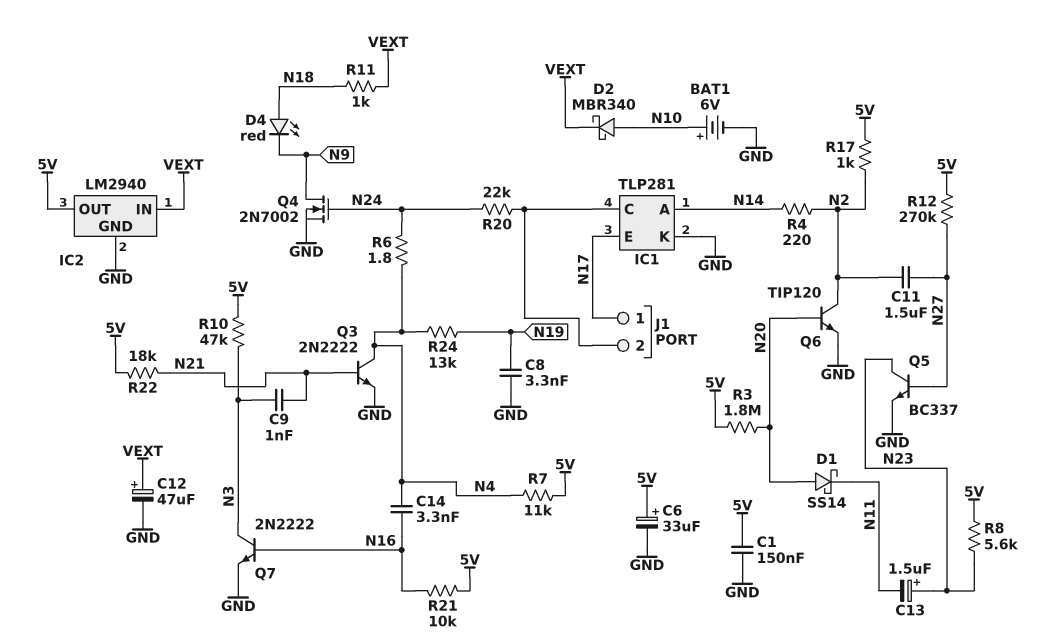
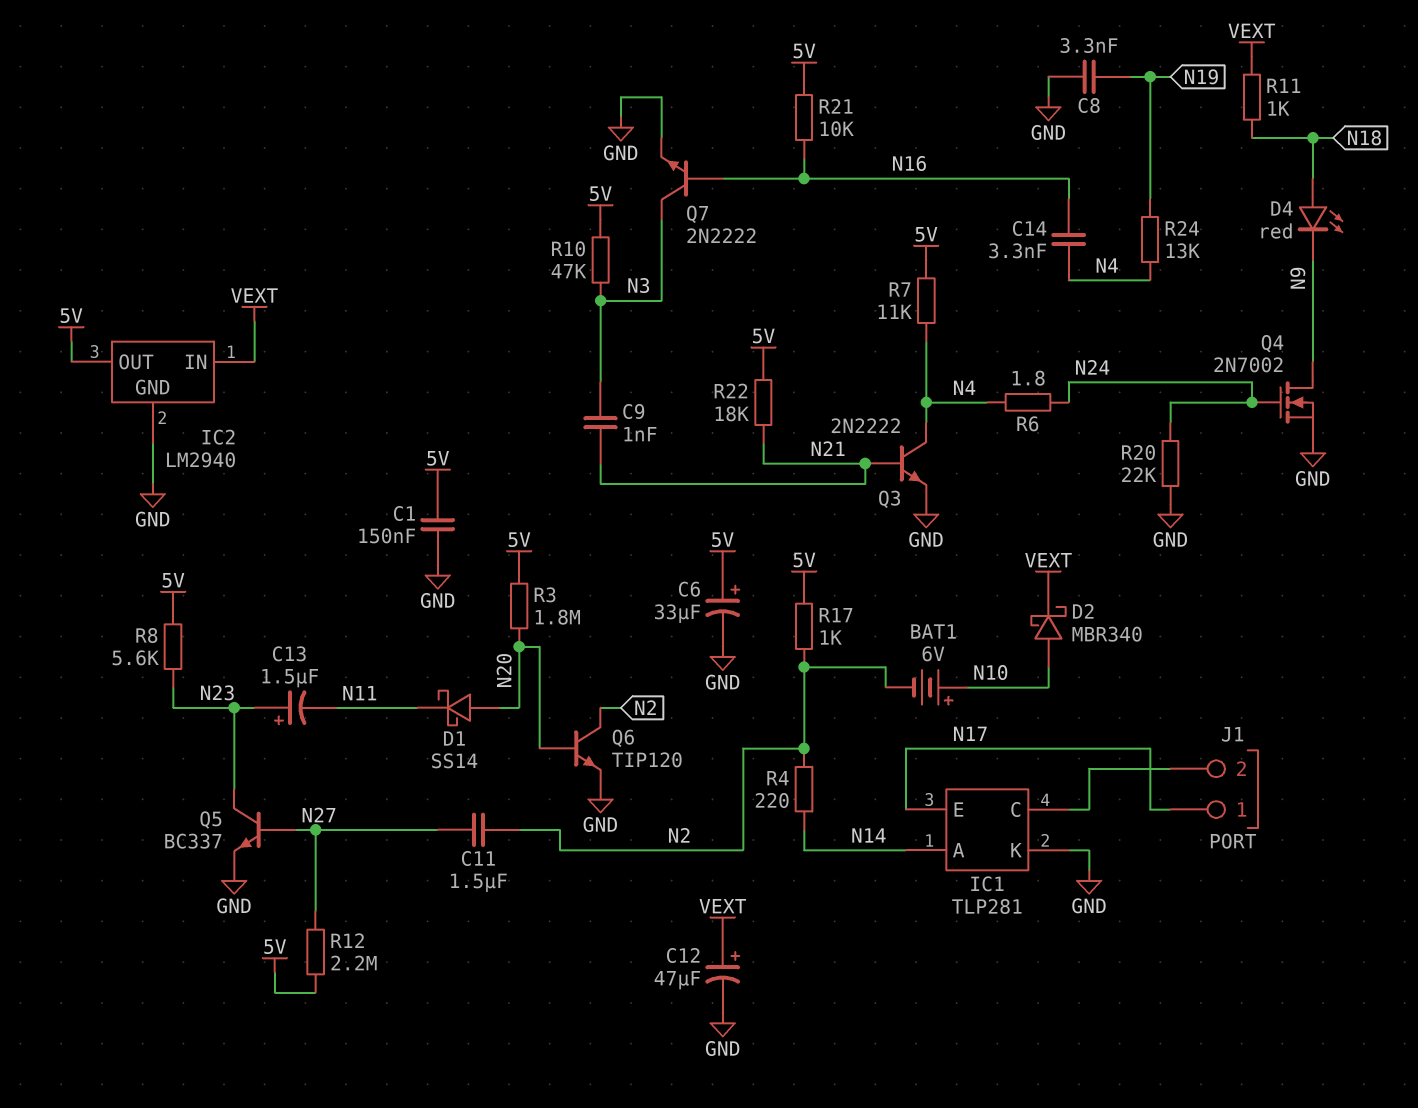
BAT1: 6V (plus N10, minus GND) -> 6V (plus N10, minus N2)
R12: 270k (5V, N27) -> 2.2M (5V, N27)
R20: 22k (IC1/C, N24) -> 22k (GND, N24)

